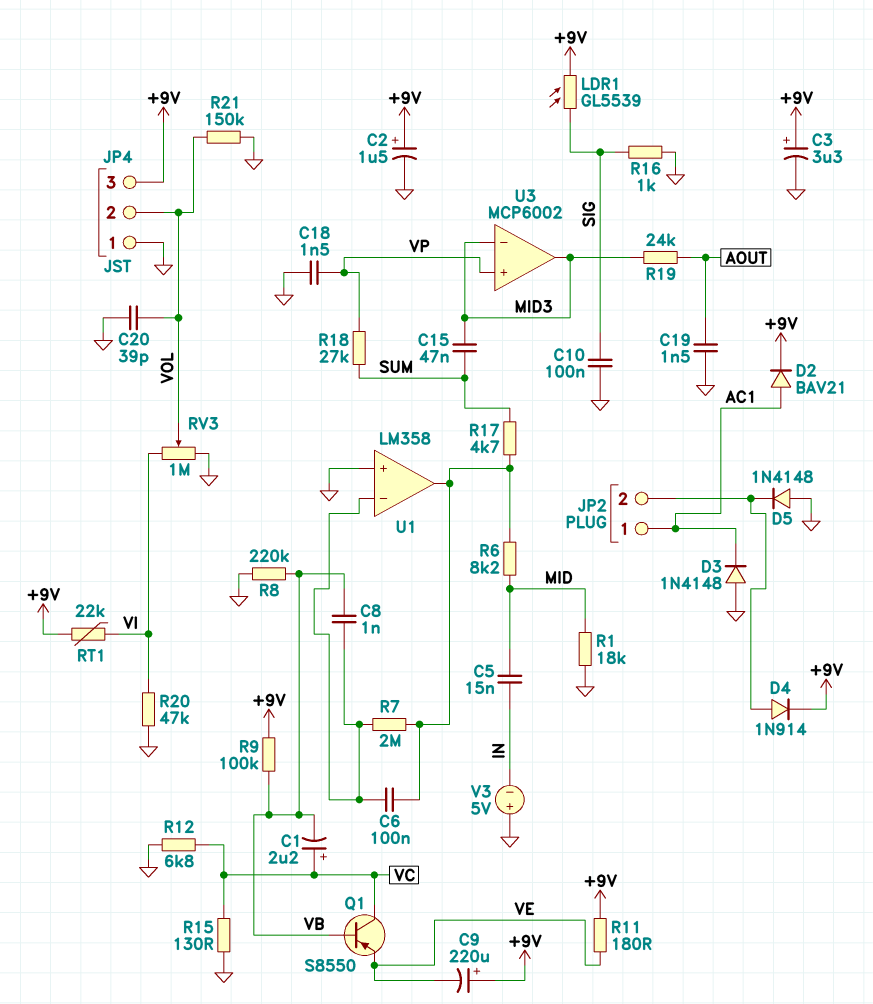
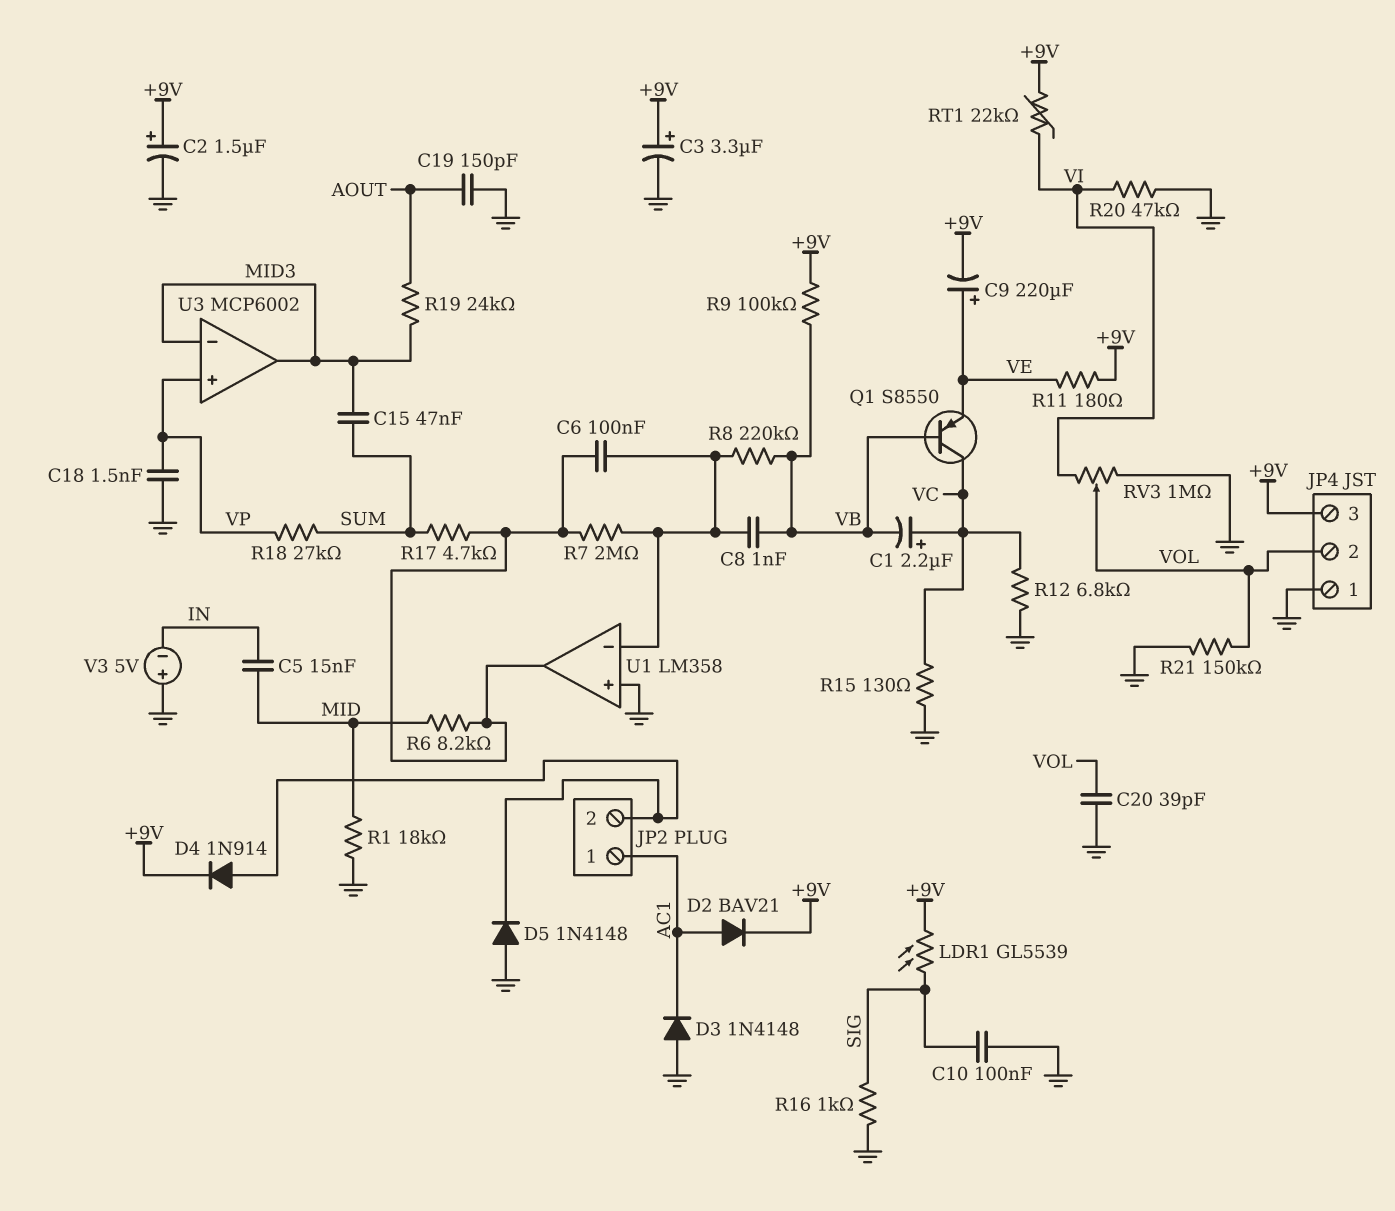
C9: 220uF (plus +9V, minus VE) -> 220uF (plus VE, minus +9V)
C19: 1.5nF (AOUT, GND) -> 150pF (AOUT, GND)
R8: 220k (GND, VB) -> 220k (U1/in-, VB)

